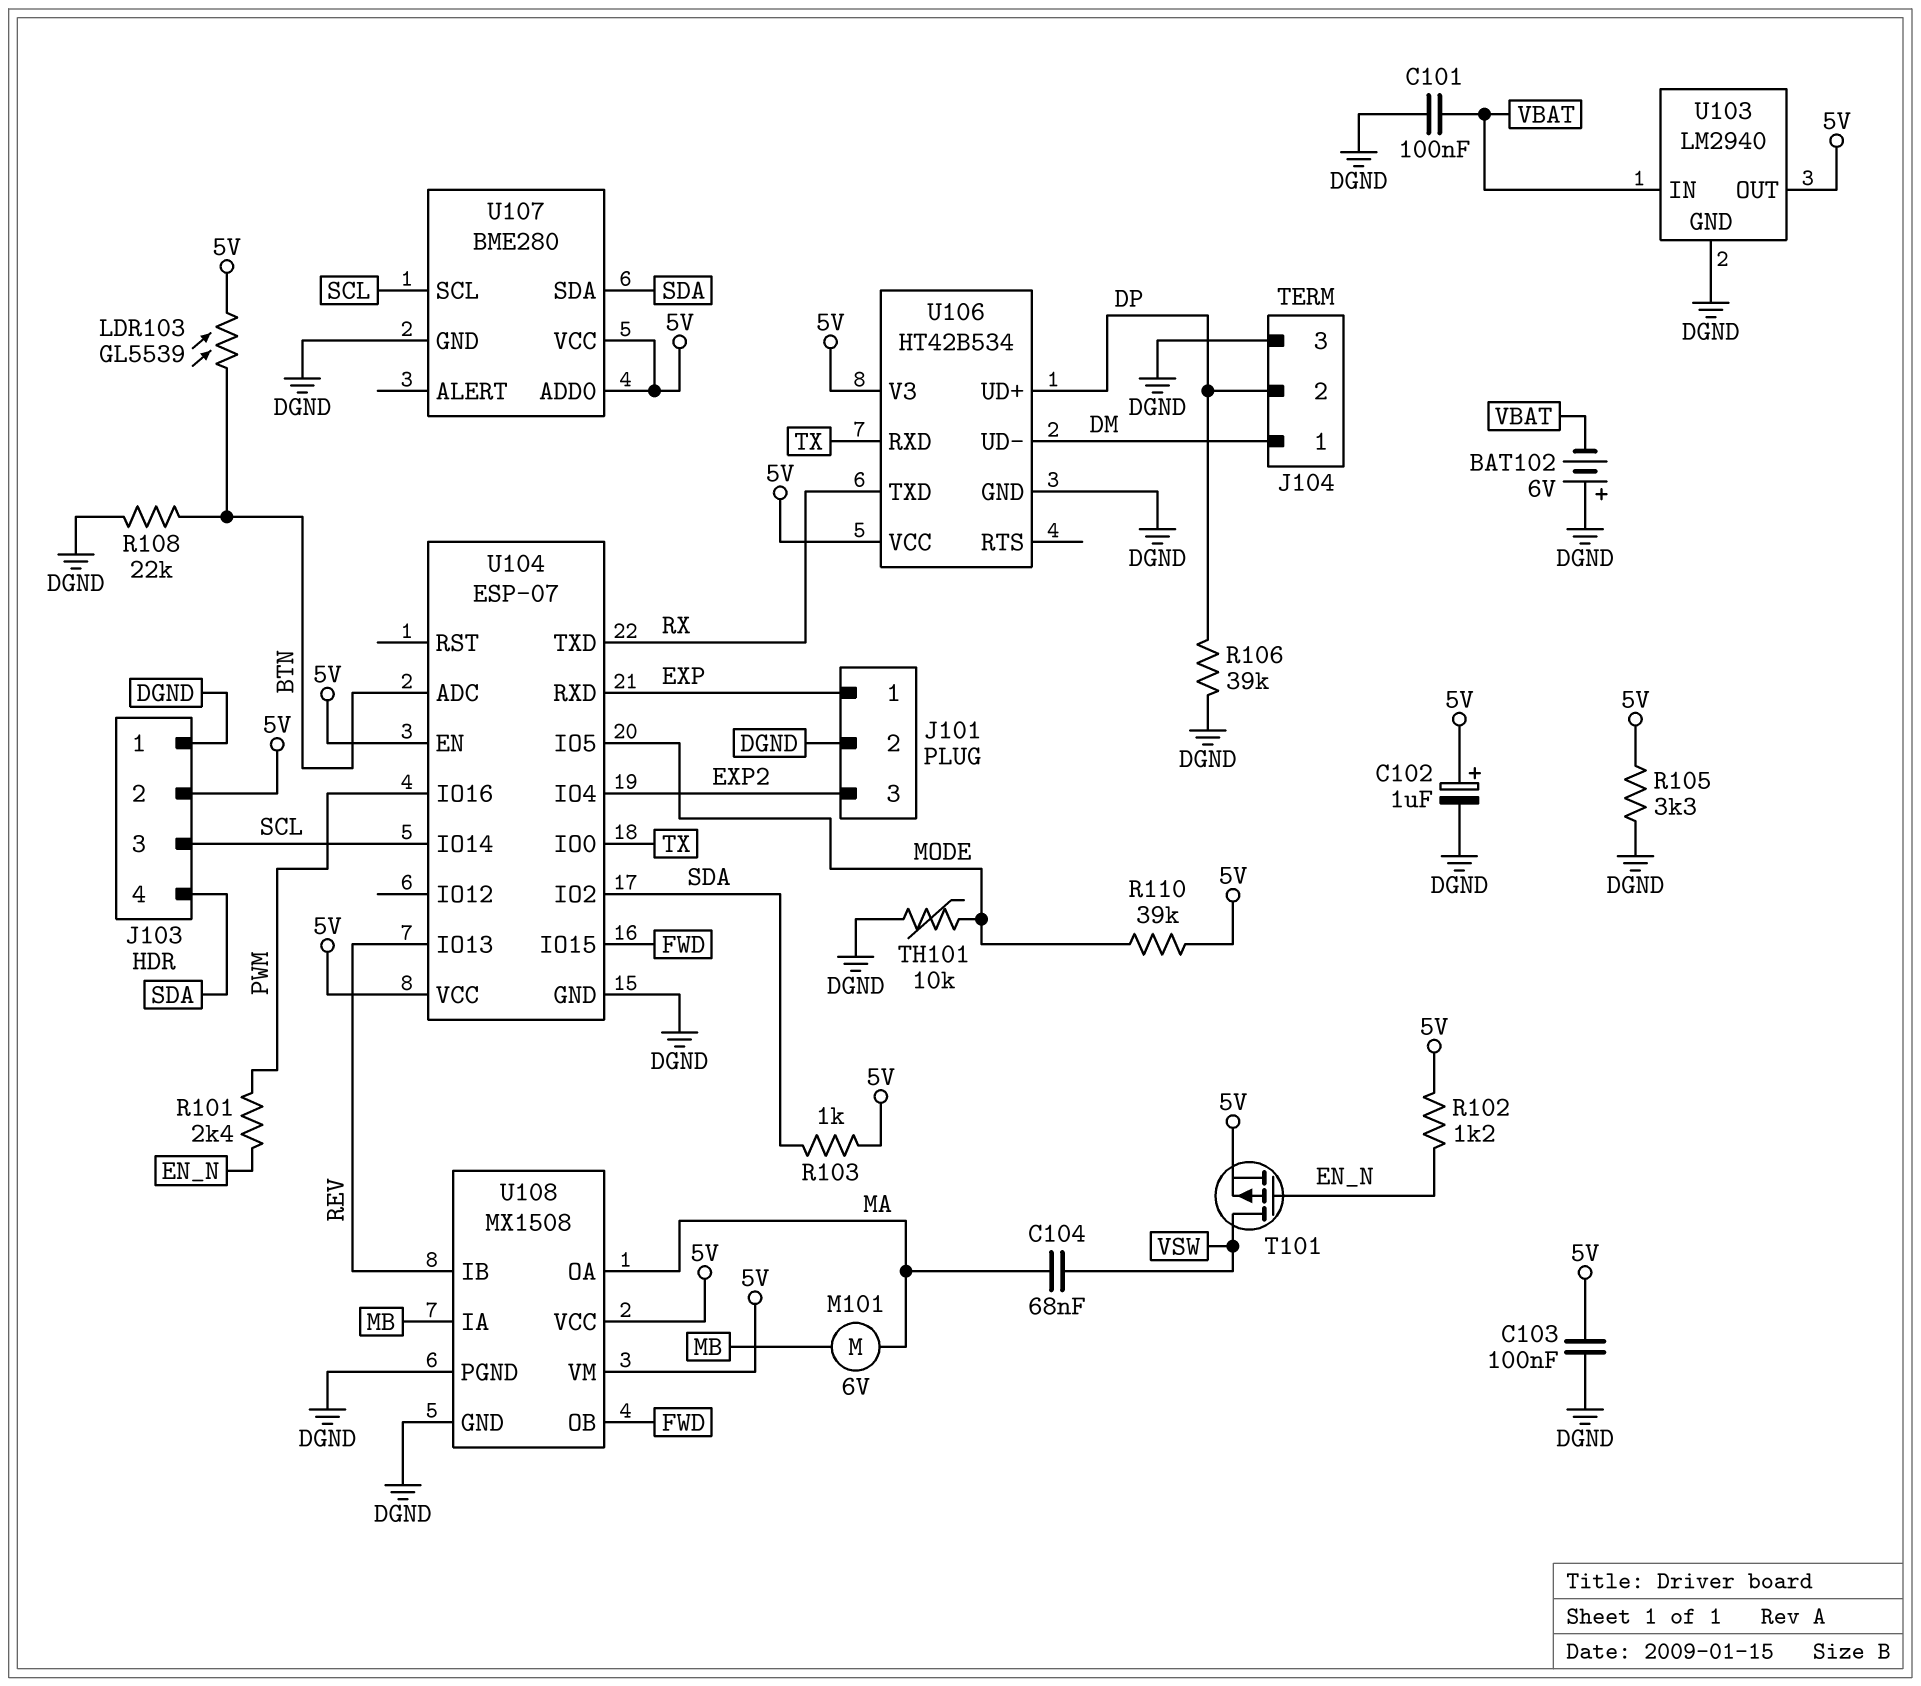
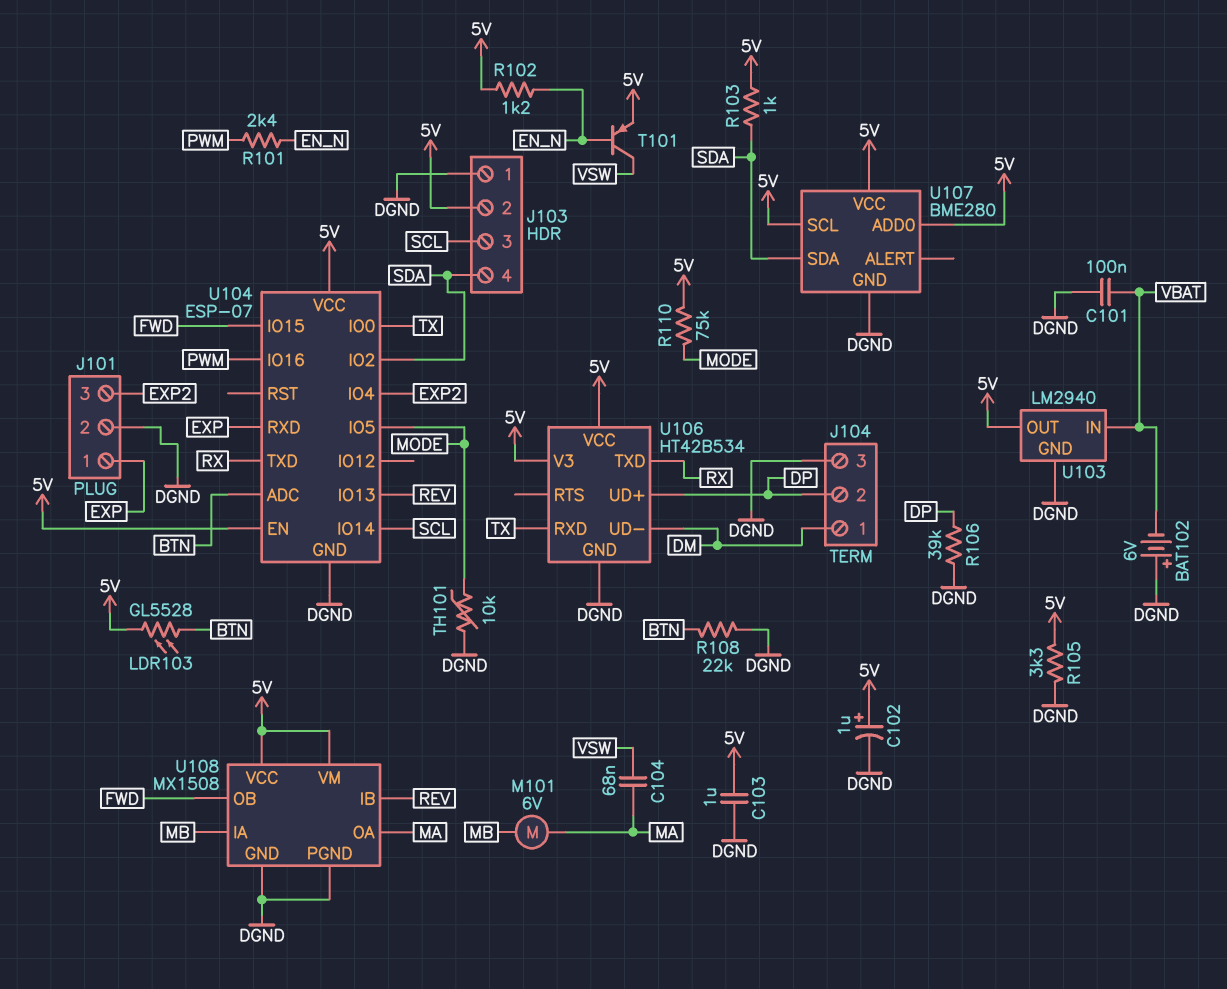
C103: 100nF (5V, DGND) -> 1uF (5V, DGND)
LDR103: GL5539 (5V, BTN) -> GL5528 (5V, BTN)
R110: 39k (5V, MODE) -> 75k (5V, MODE)
T101: PMOS (G EN_N, D VSW, S 5V) -> PNP (B EN_N, C VSW, E 5V)
U107 pin SCL: SCL -> 5V

